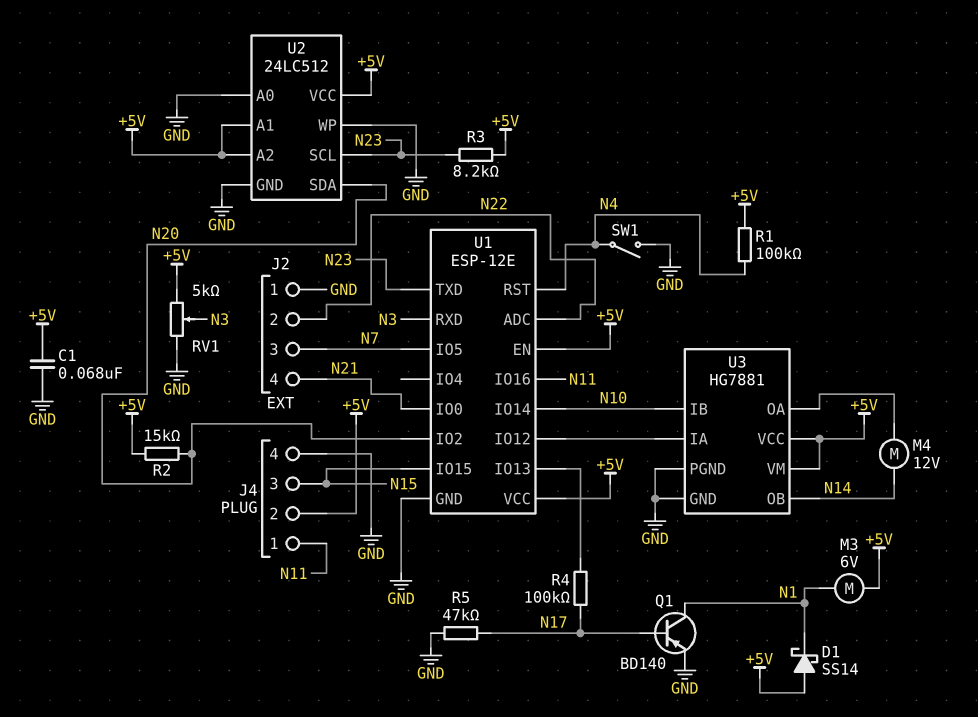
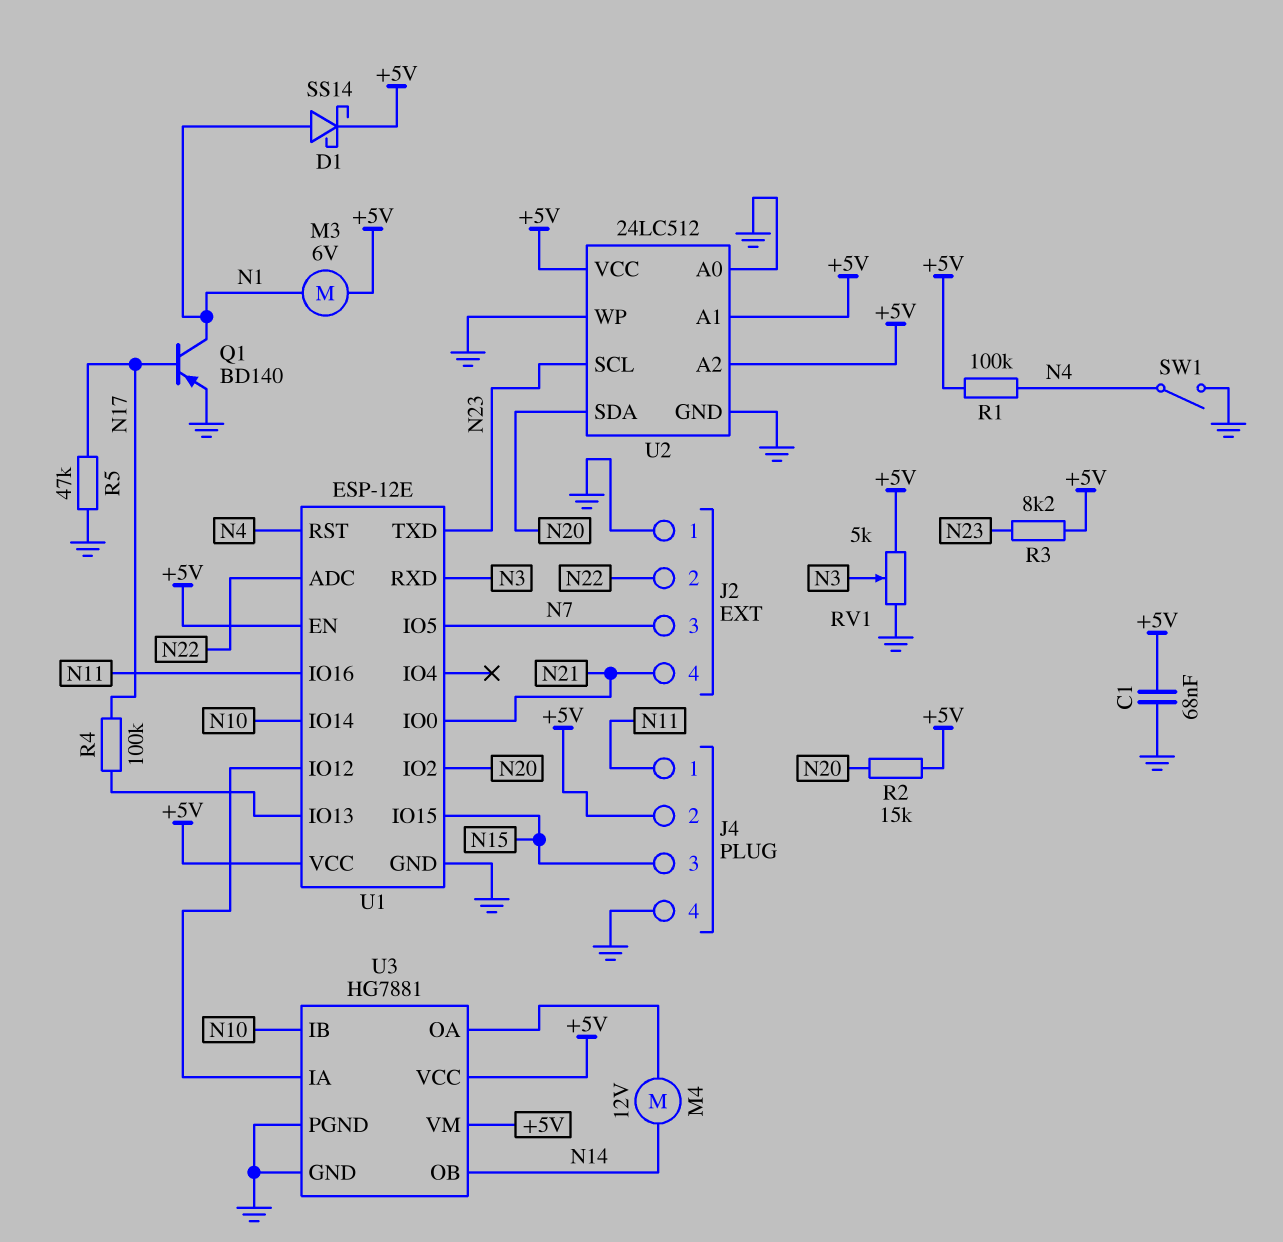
D1: schottky SS14 (A +5V, K N1) -> schottky SS14 (A N1, K +5V)

